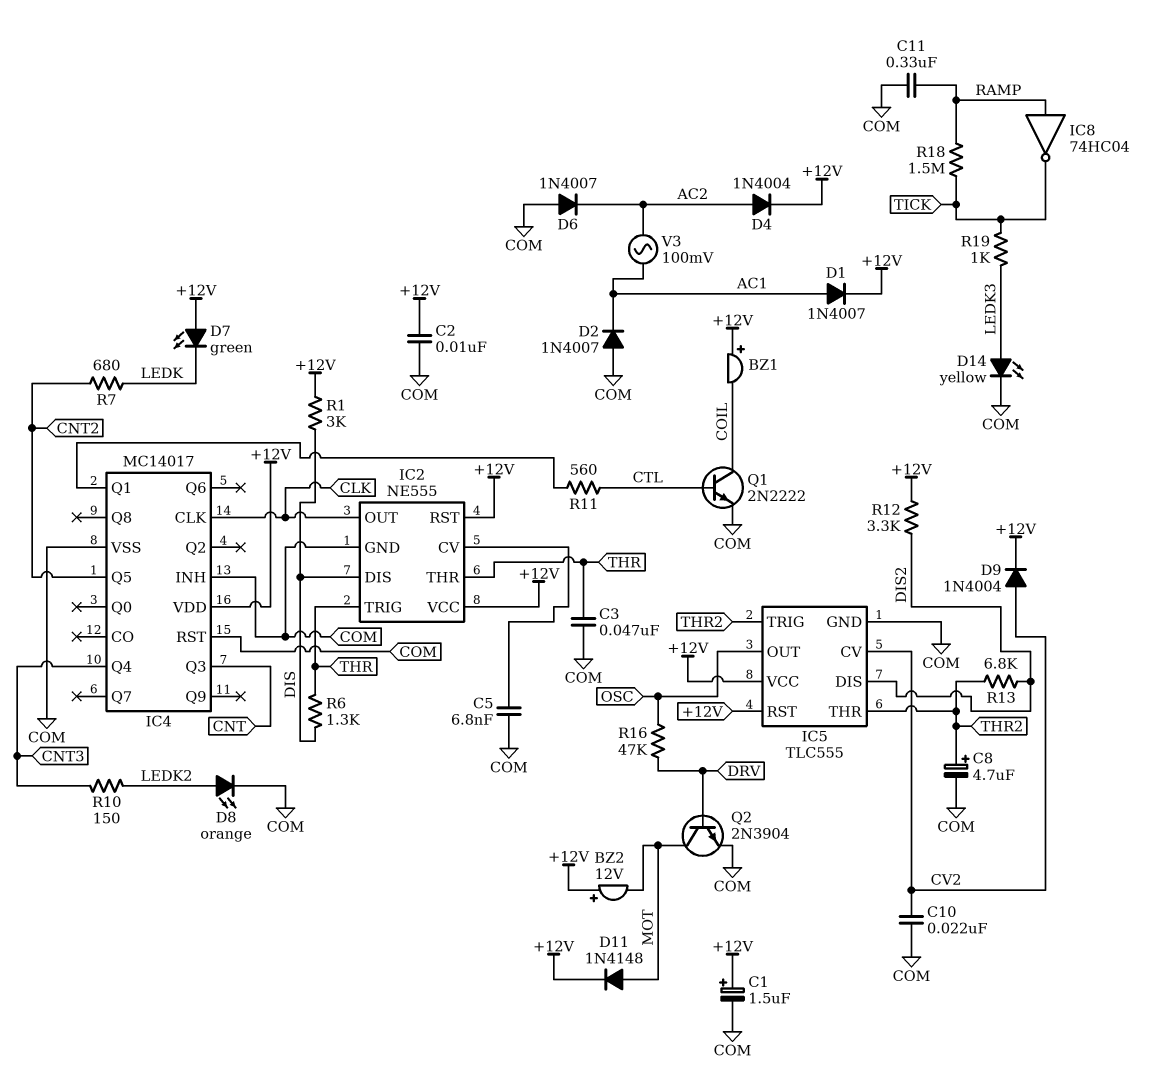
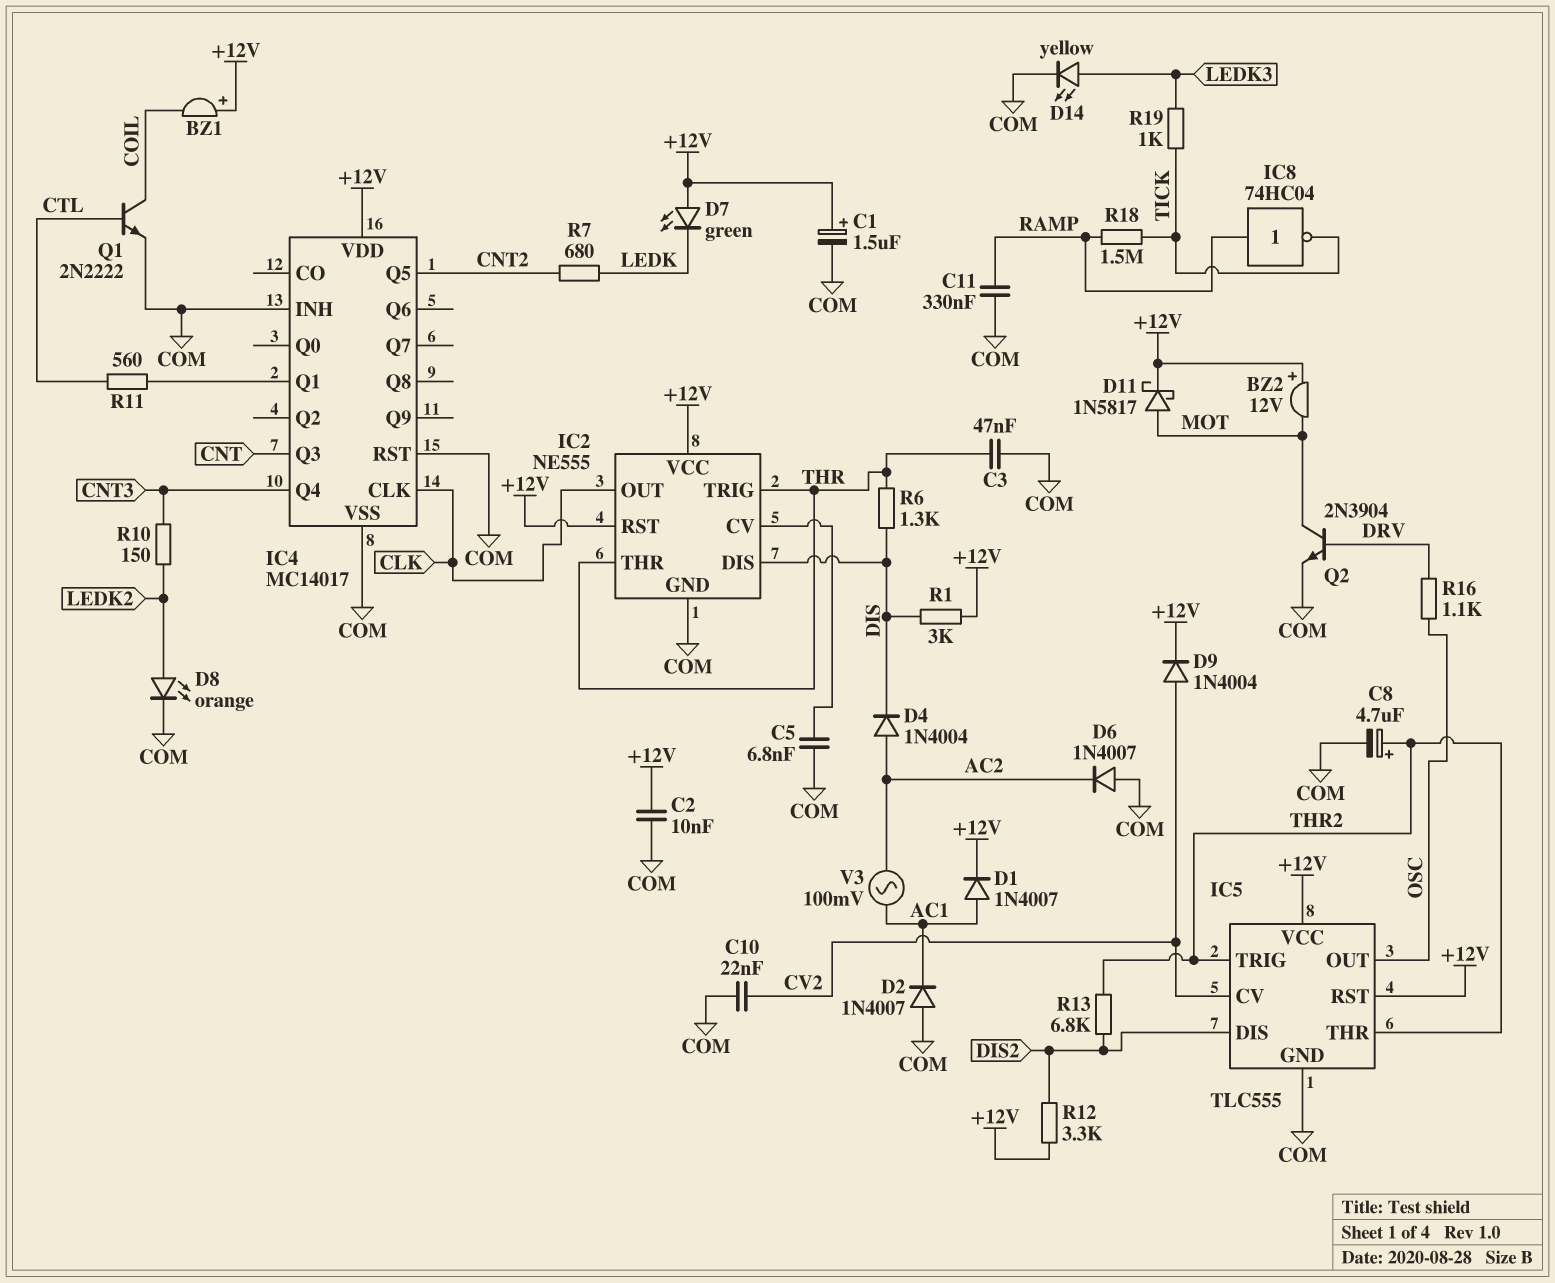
D4: diode 1N4004 (A AC2, K +12V) -> diode 1N4004 (A AC2, K DIS)
D11: diode 1N4148 (A MOT, K +12V) -> schottky 1N5817 (A MOT, K +12V)
R16: 47k (DRV, OSC) -> 1.1k (DRV, OSC)

